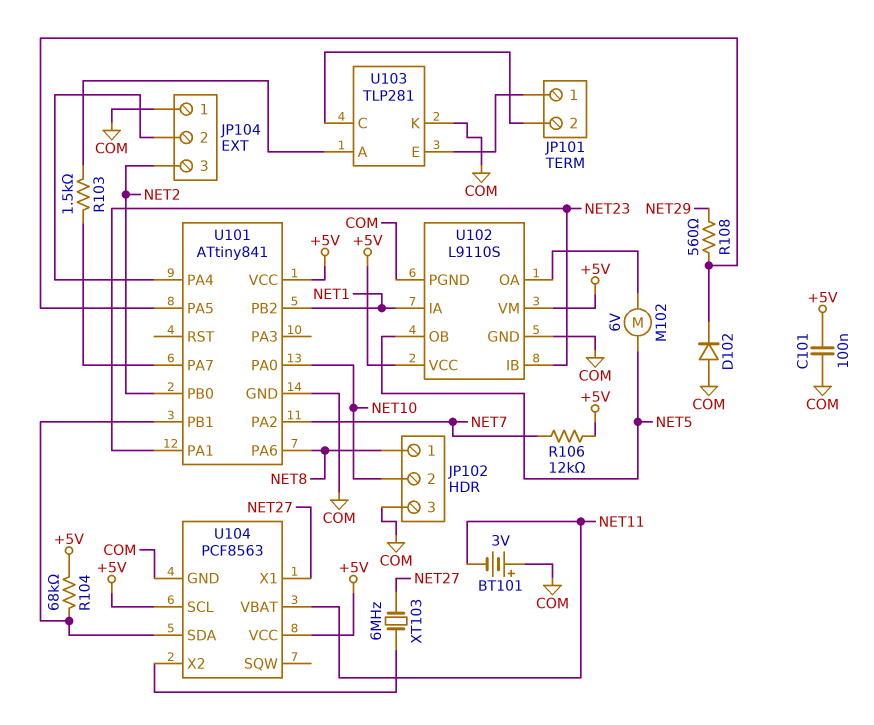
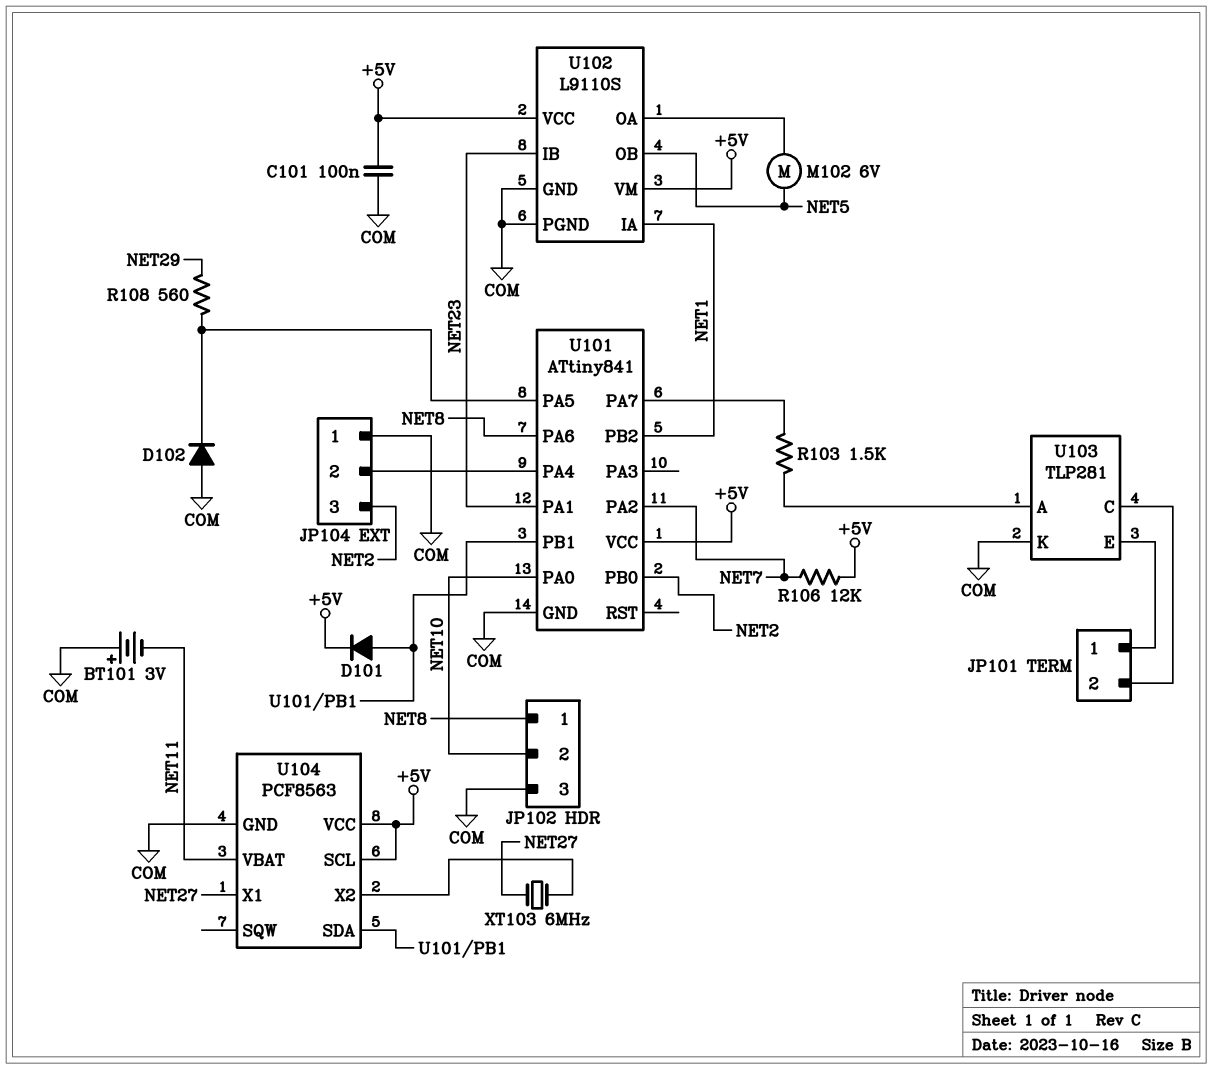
D101: none -> diode (A U101/PB1, K +5V)
R104: 68k (+5V, U101/PB1) -> none

